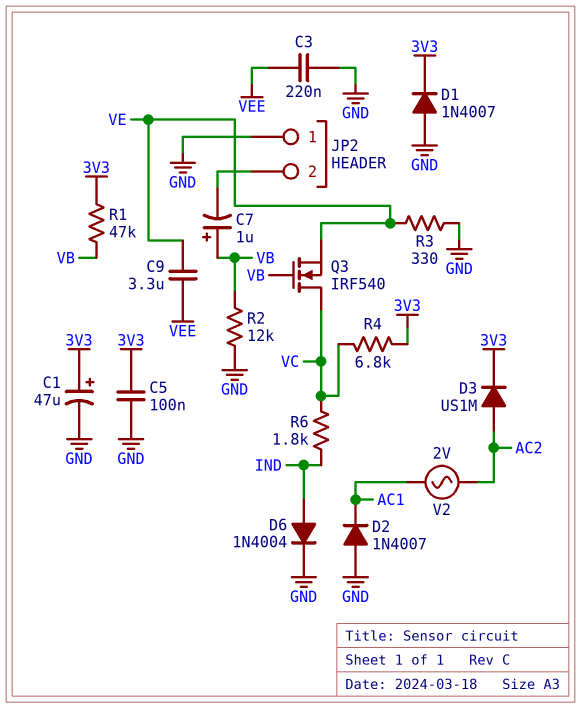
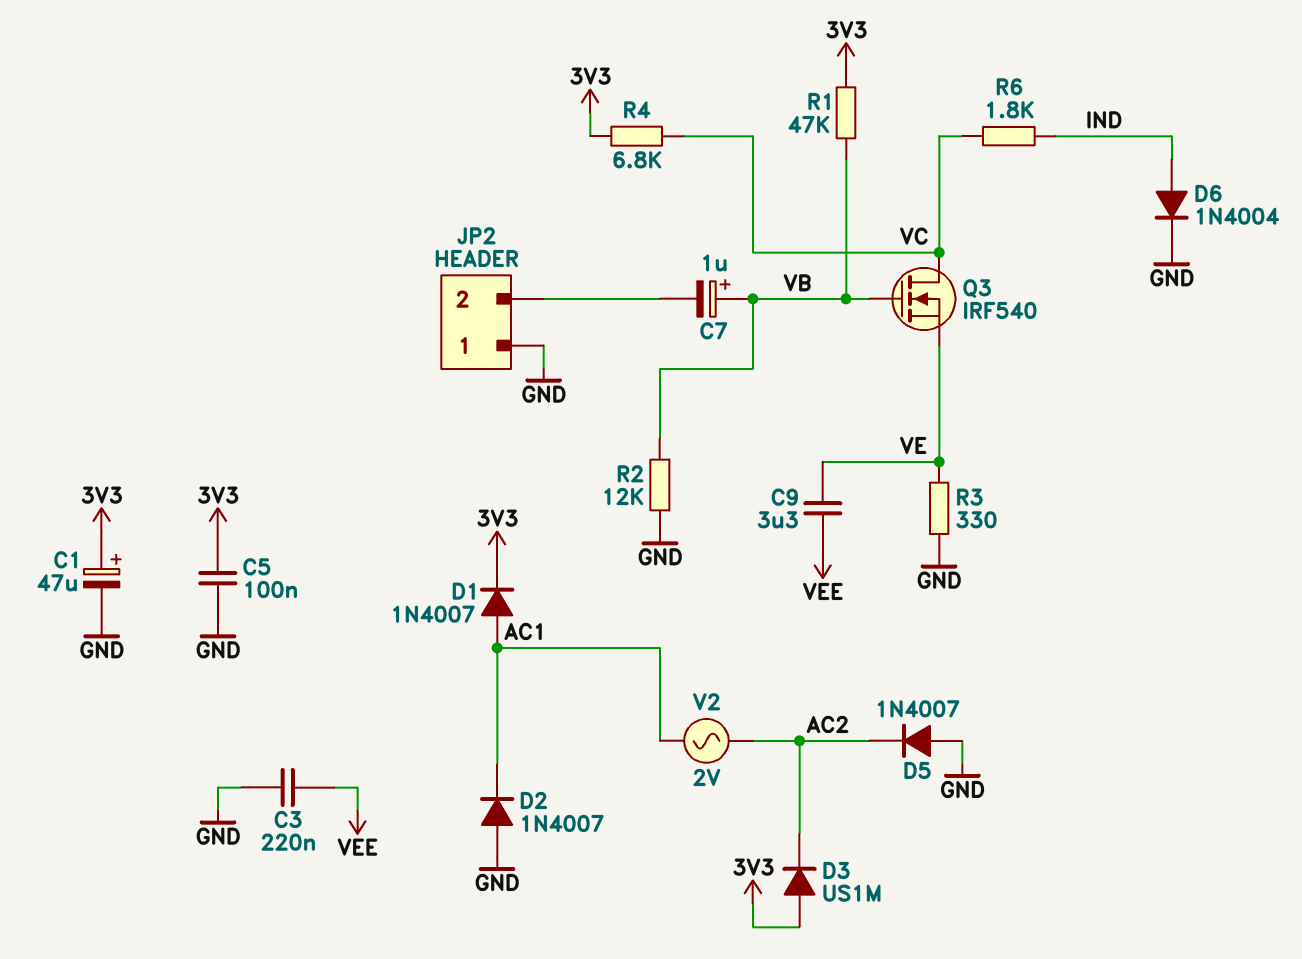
D1: diode 1N4007 (A GND, K 3V3) -> diode 1N4007 (A AC1, K 3V3)
D3: diode US1M (A AC2, K 3V3) -> diode US1M (A 3V3, K AC2)
D5: none -> diode 1N4007 (A GND, K AC2)

